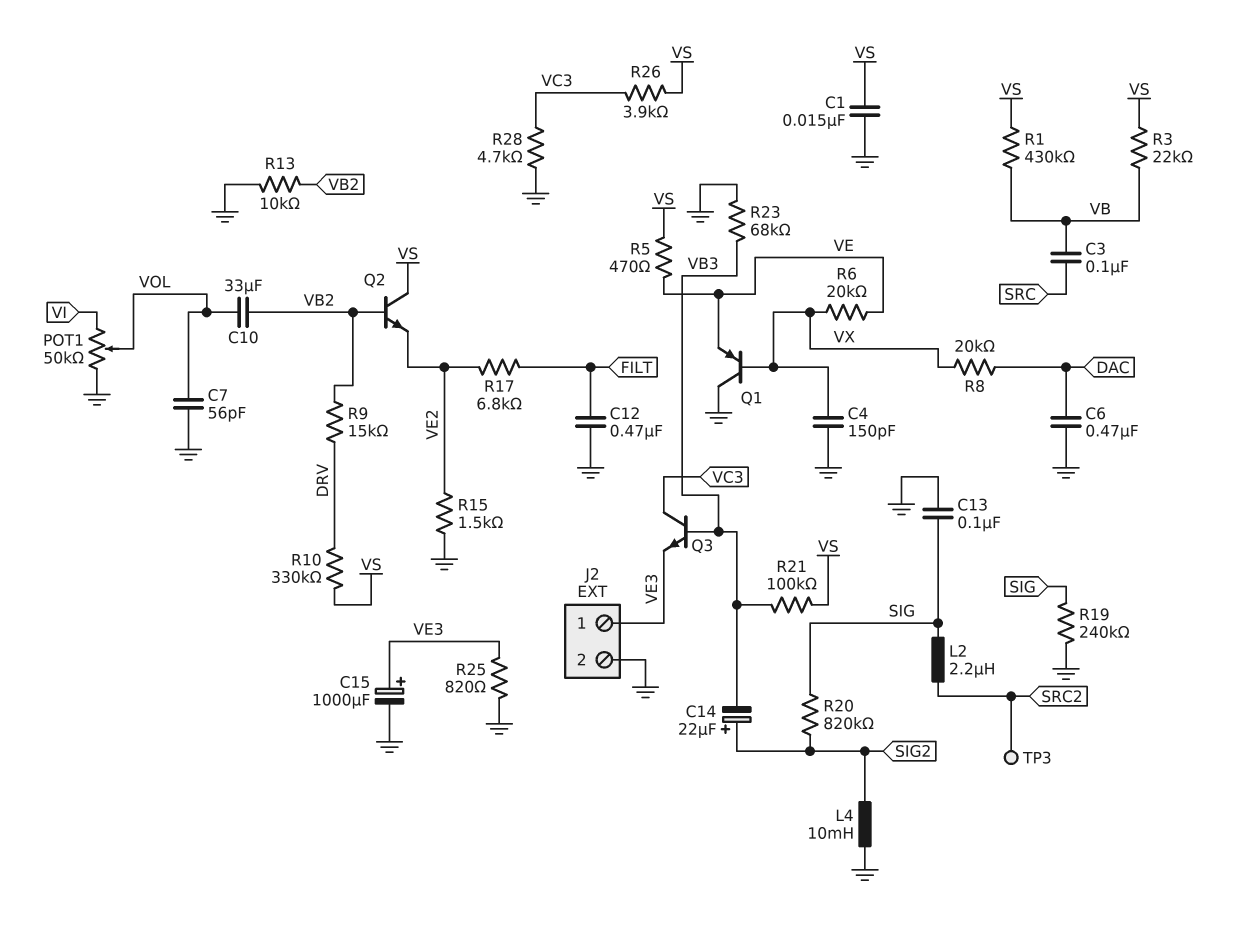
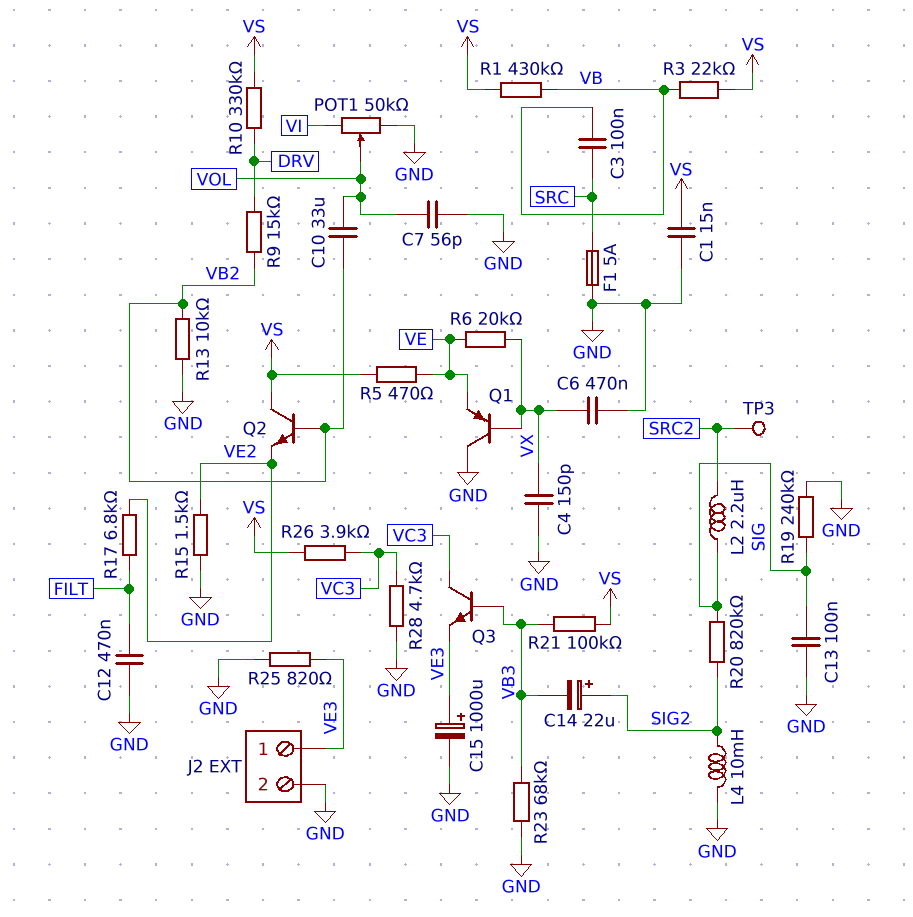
C6: 470nF (DAC, GND) -> 470nF (GND, VX)
F1: none -> 5A (GND, SRC)
R8: 20k (DAC, VX) -> none

